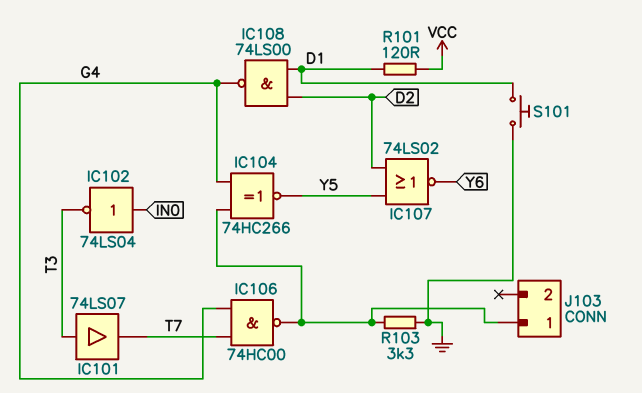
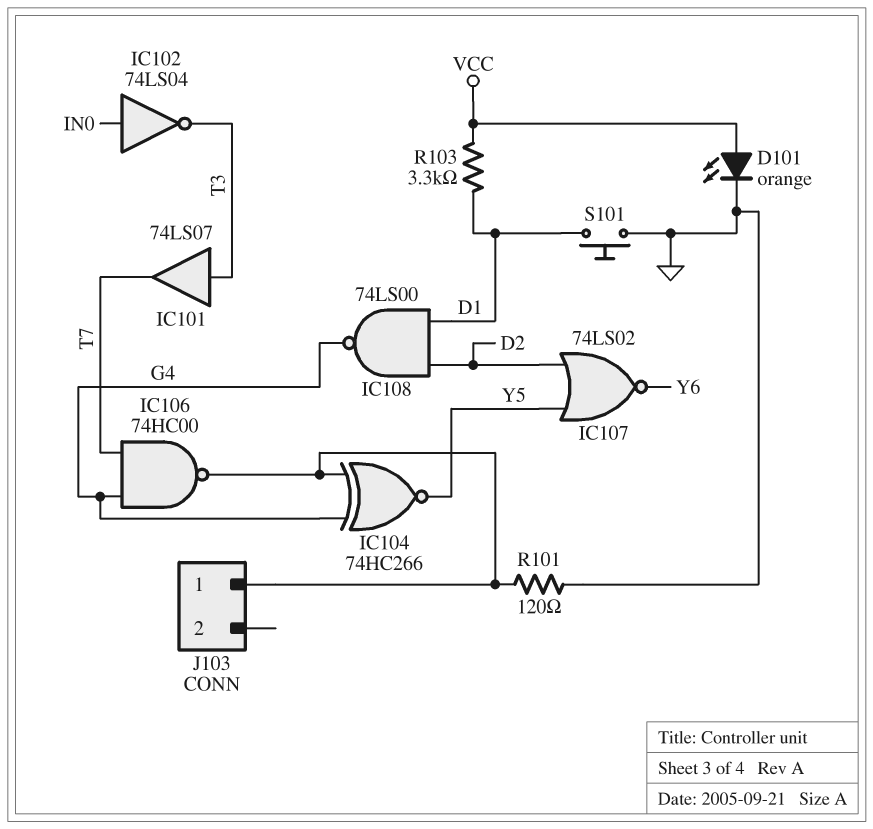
D101: none -> LED orange (A VCC, K GND)
R101: 120 (D1, VCC) -> 120 (GND, J103/1)
R103: 3.3k (GND, J103/1) -> 3.3k (D1, VCC)

